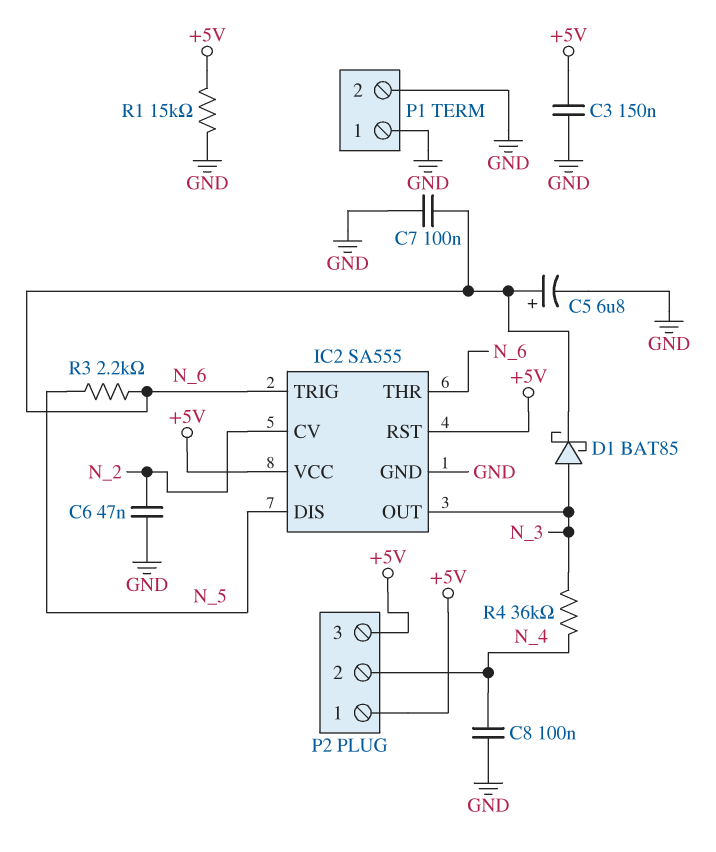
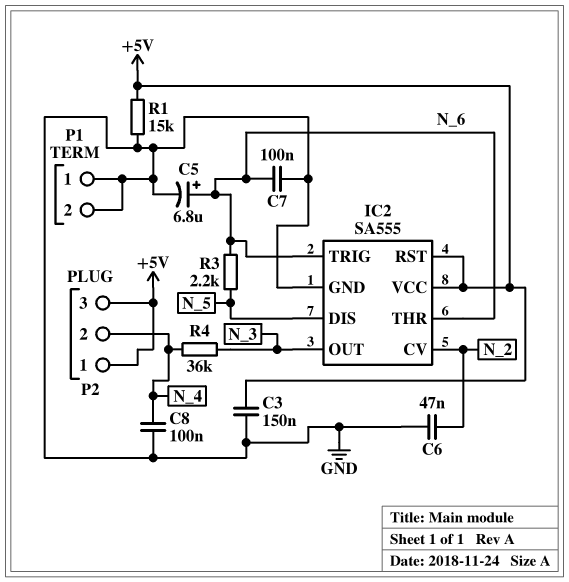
D1: schottky BAT85 (A N_3, K N_6) -> none

